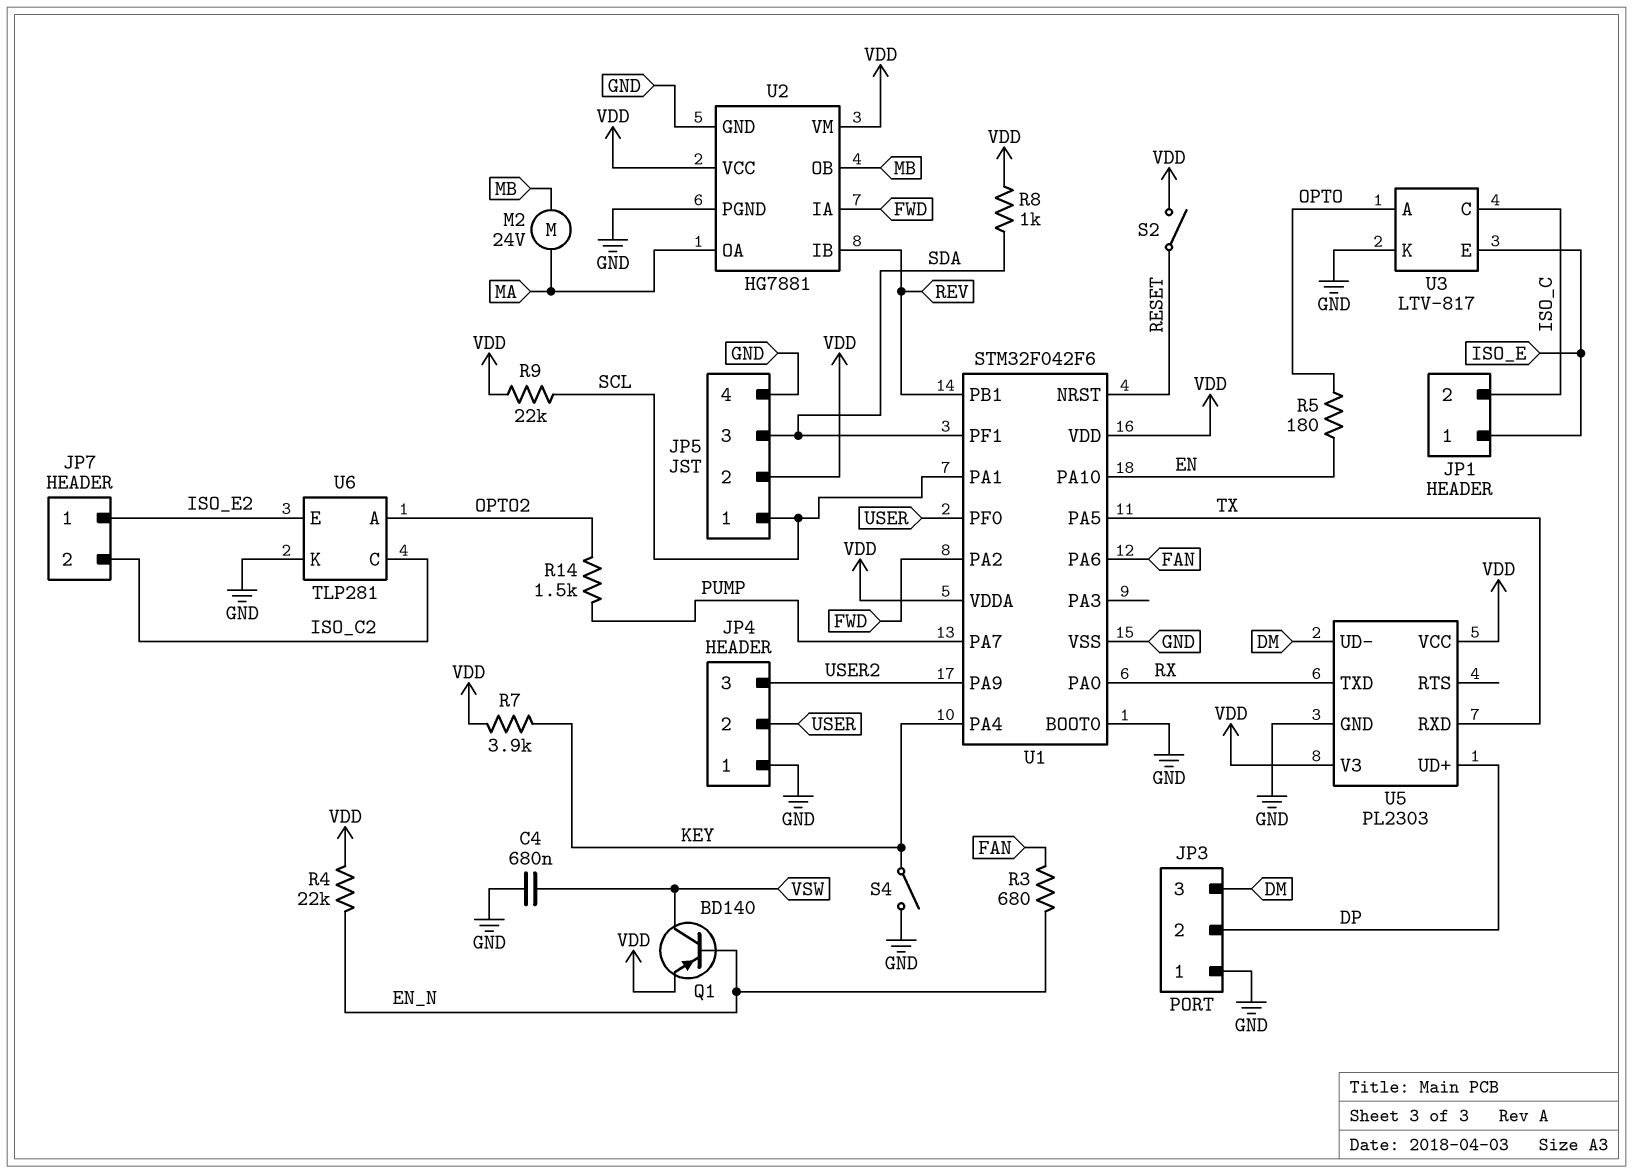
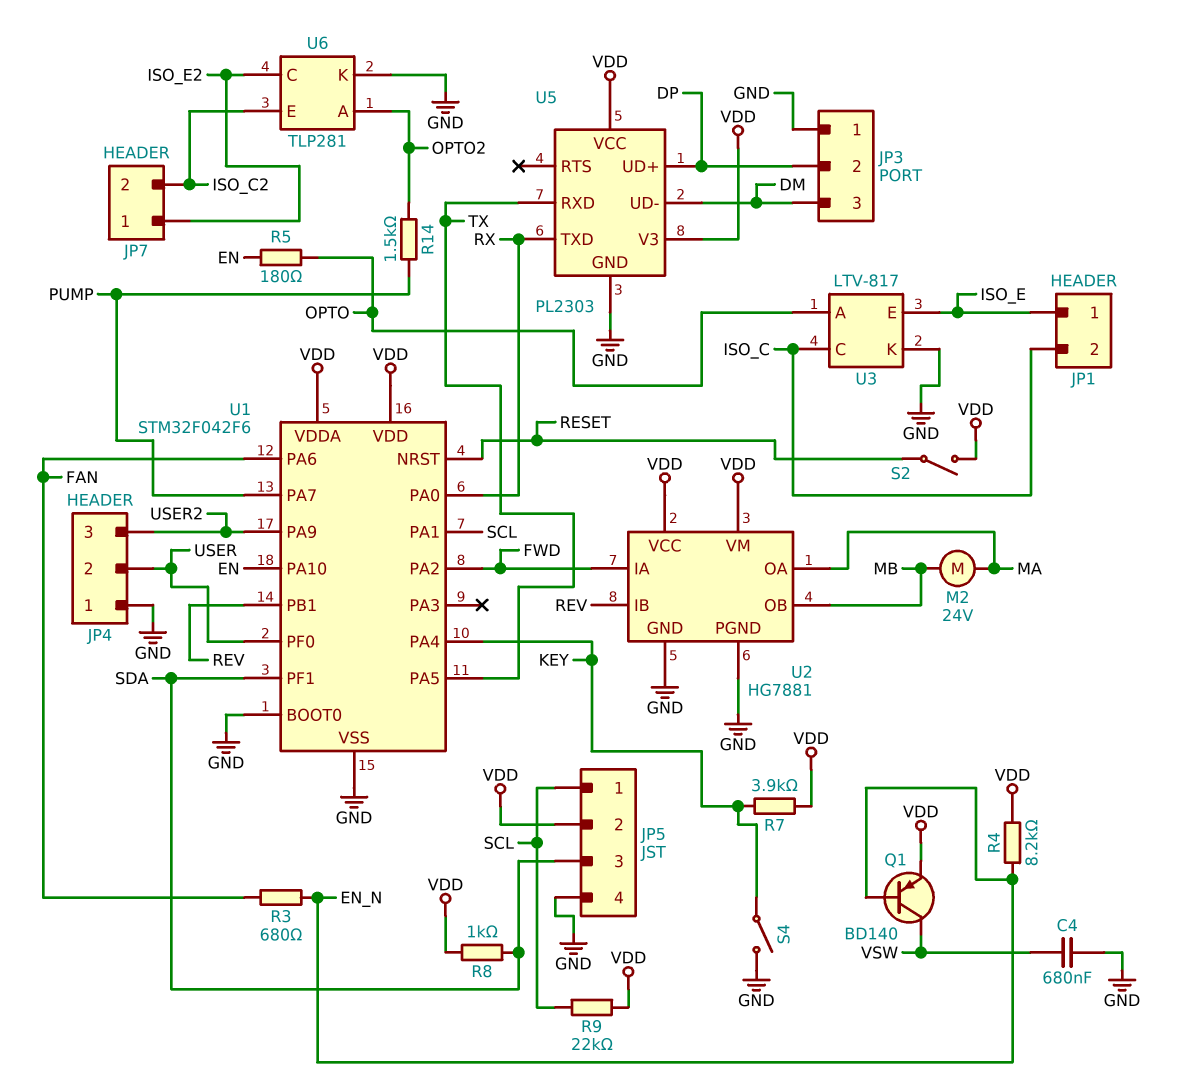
R4: 22k (EN_N, VDD) -> 8.2k (EN_N, VDD)
U6 pin C: ISO_C2 -> ISO_E2
U6 pin E: ISO_E2 -> ISO_C2

